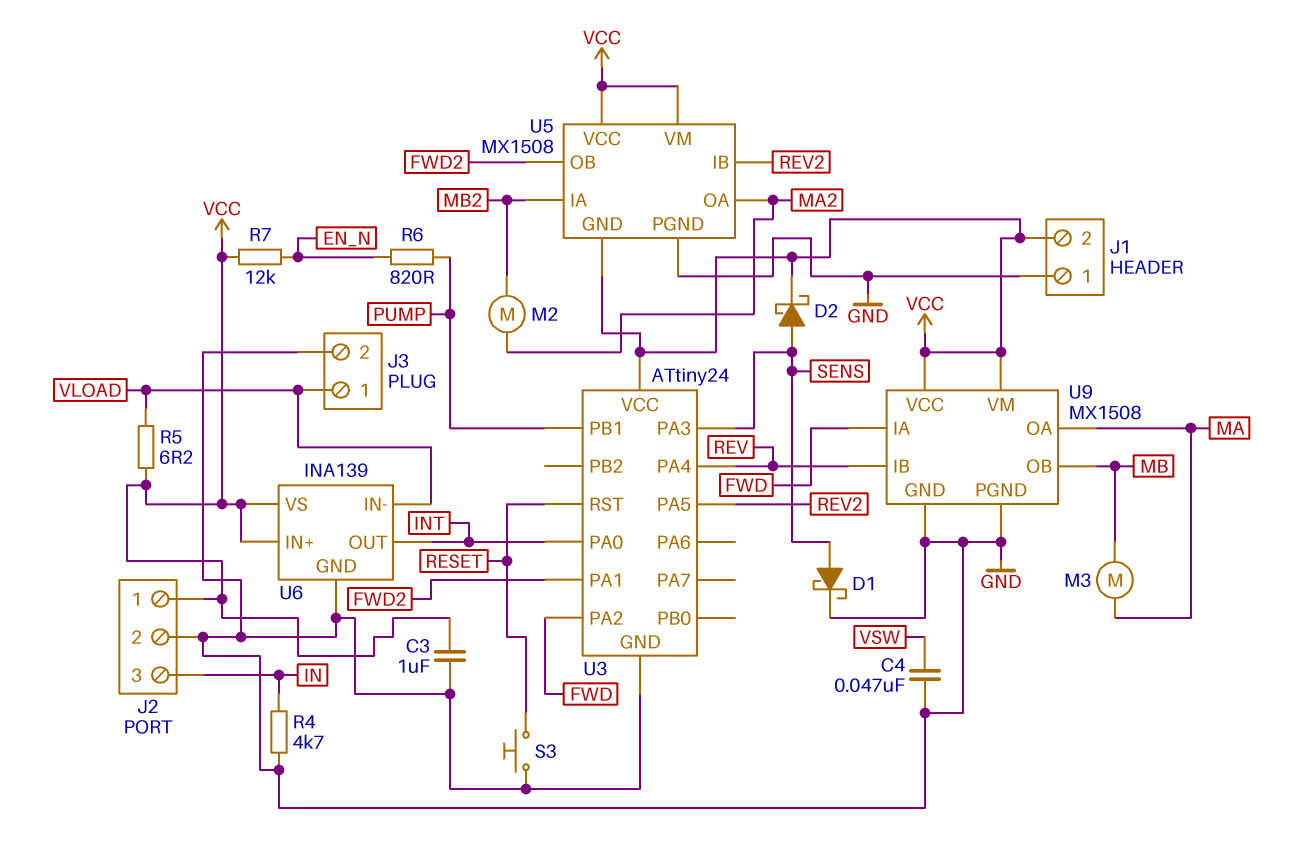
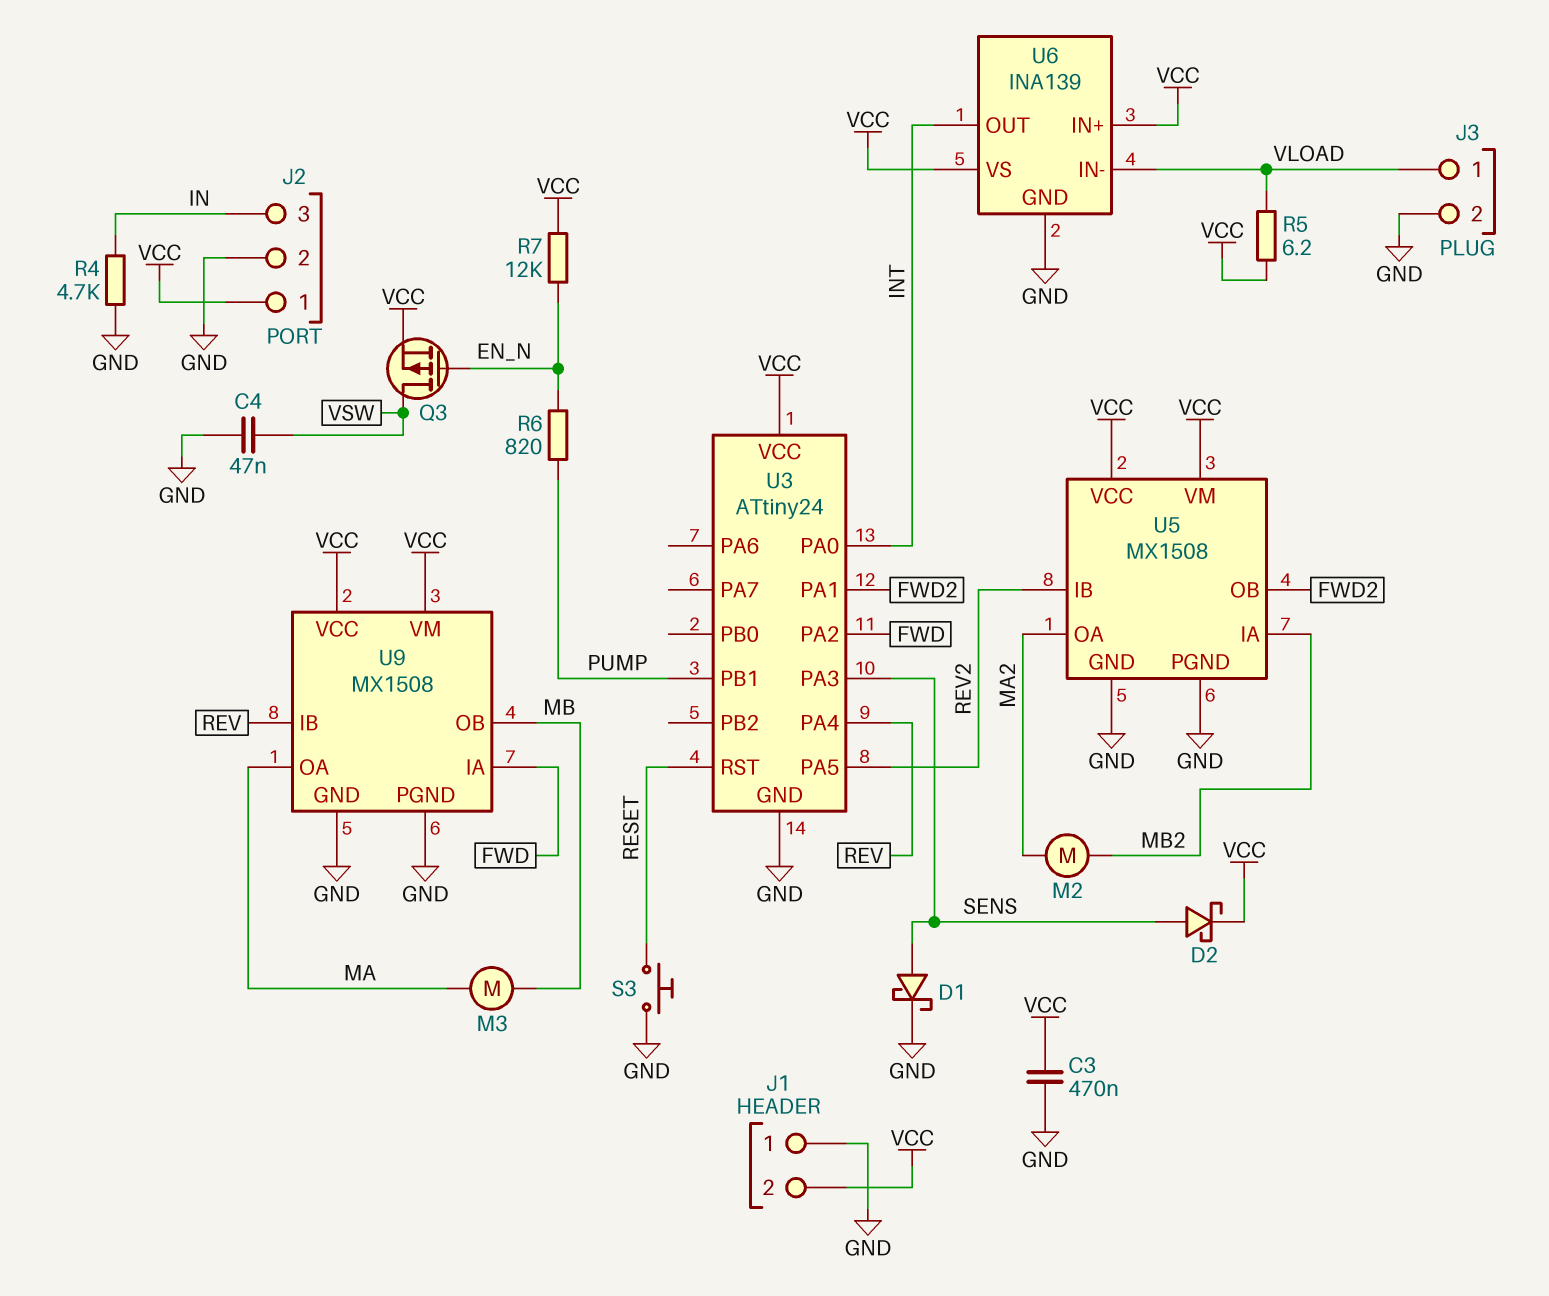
C3: 1uF (GND, VCC) -> 470nF (GND, VCC)
Q3: none -> PMOS (G EN_N, D VSW, S VCC)
U5 pin GND: VCC -> GND

